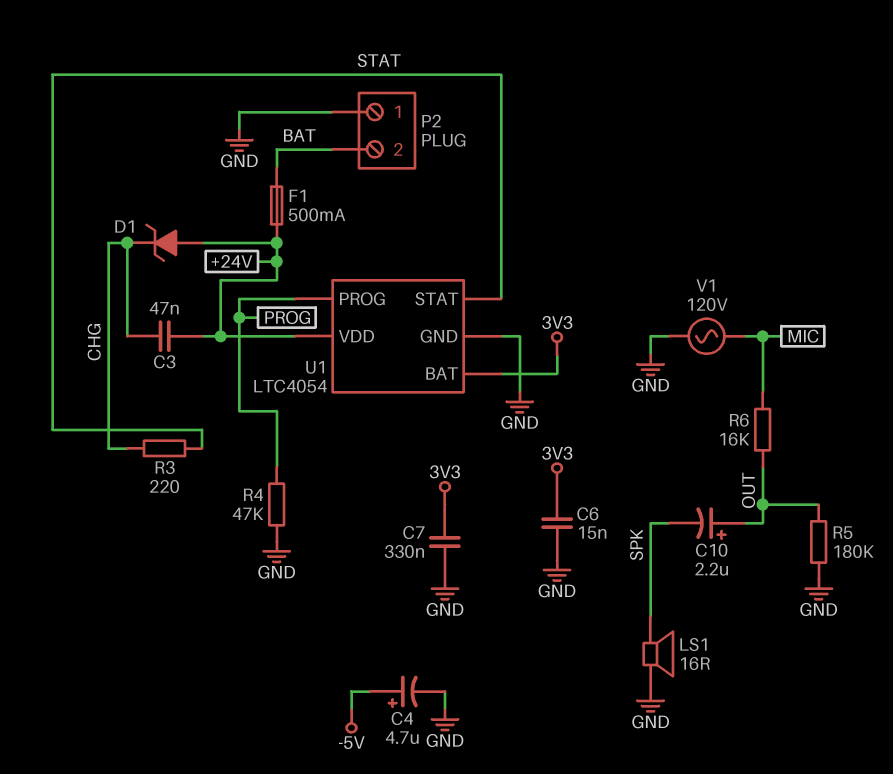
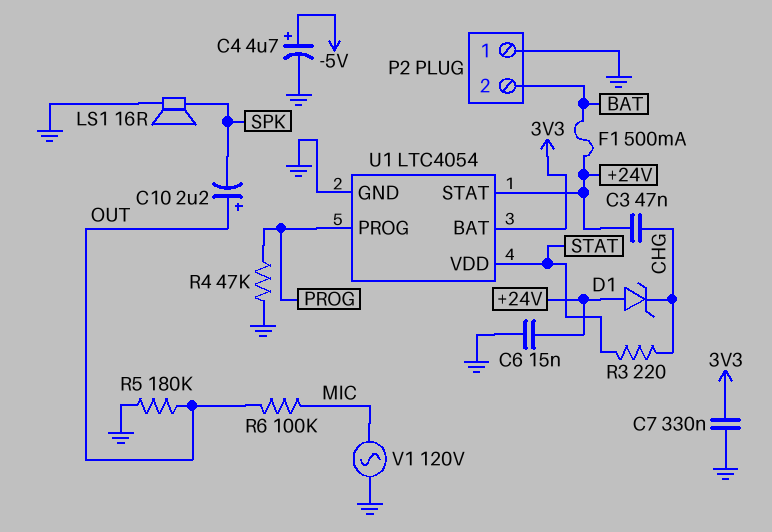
C6: 15nF (3V3, GND) -> 15nF (+24V, GND)
R6: 16k (MIC, OUT) -> 100k (MIC, OUT)
U1 pin STAT: STAT -> +24V
U1 pin VDD: +24V -> STAT

